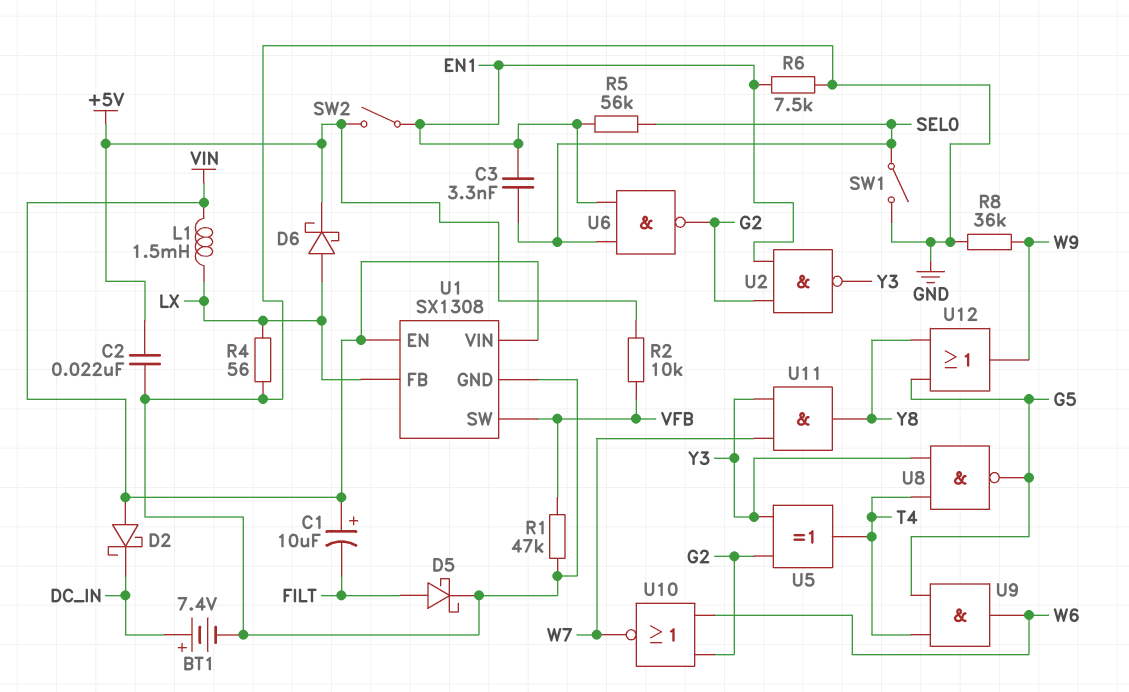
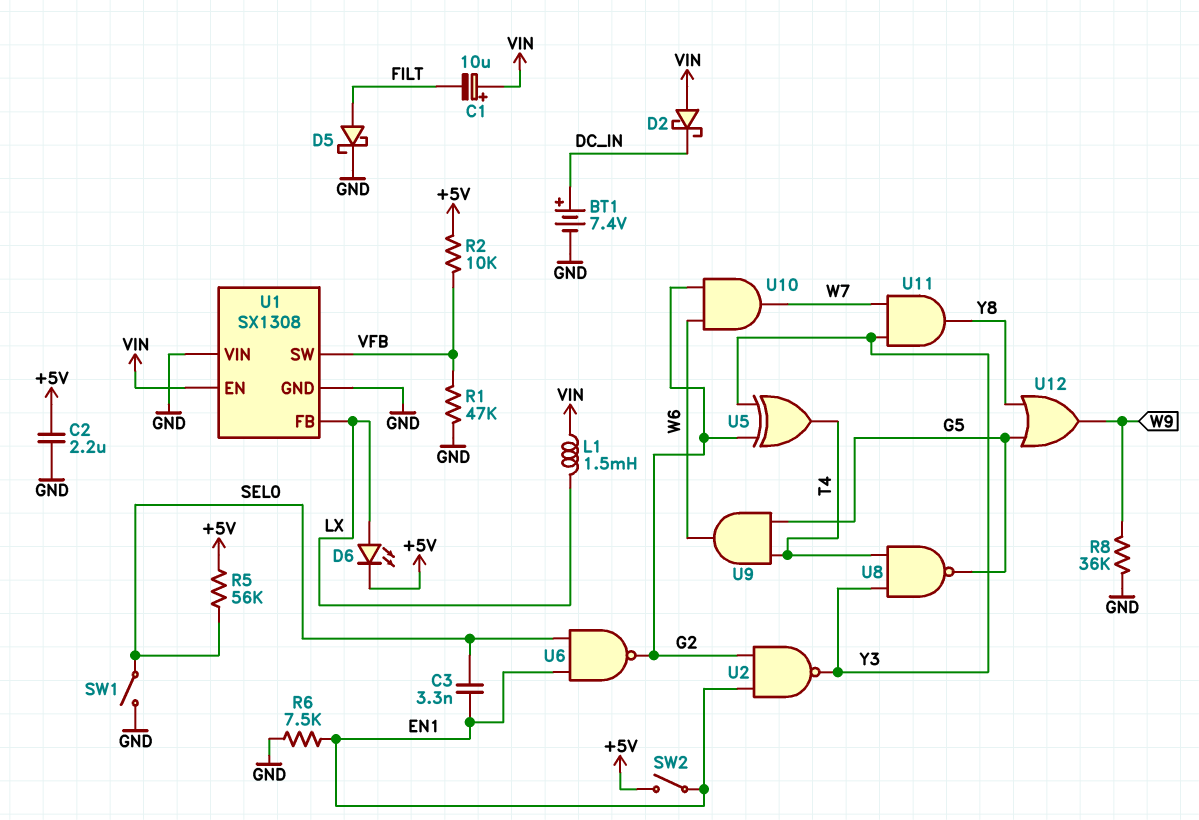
C2: 22nF (+5V, GND) -> 2.2uF (+5V, GND)
D6: schottky (A LX, K +5V) -> LED (A LX, K +5V)
R4: 56 (GND, LX) -> none
R5: 56k (EN1, SEL0) -> 56k (+5V, SEL0)
U1 pin VIN: VIN -> GND
U10: NOR (in G2, in W6, out W7) -> AND (in G2, in W6, out W7)

